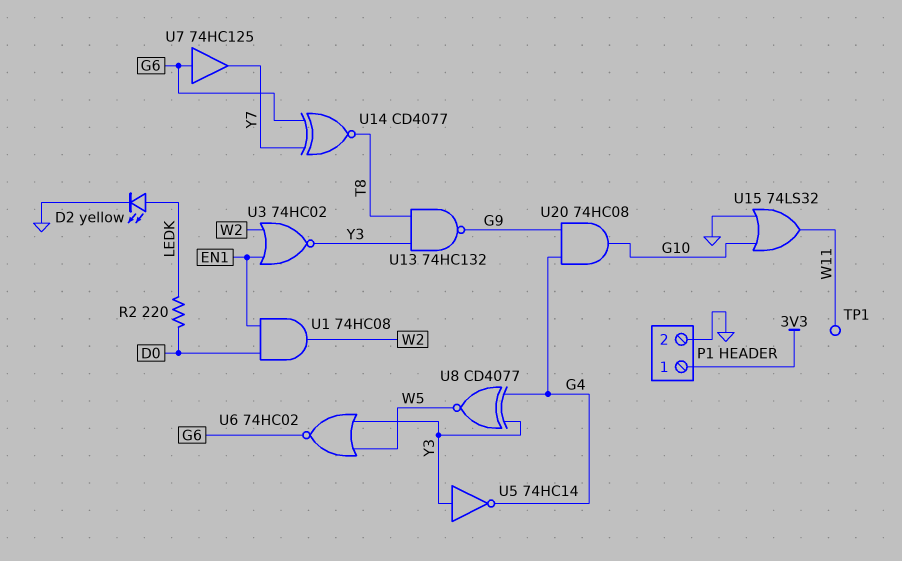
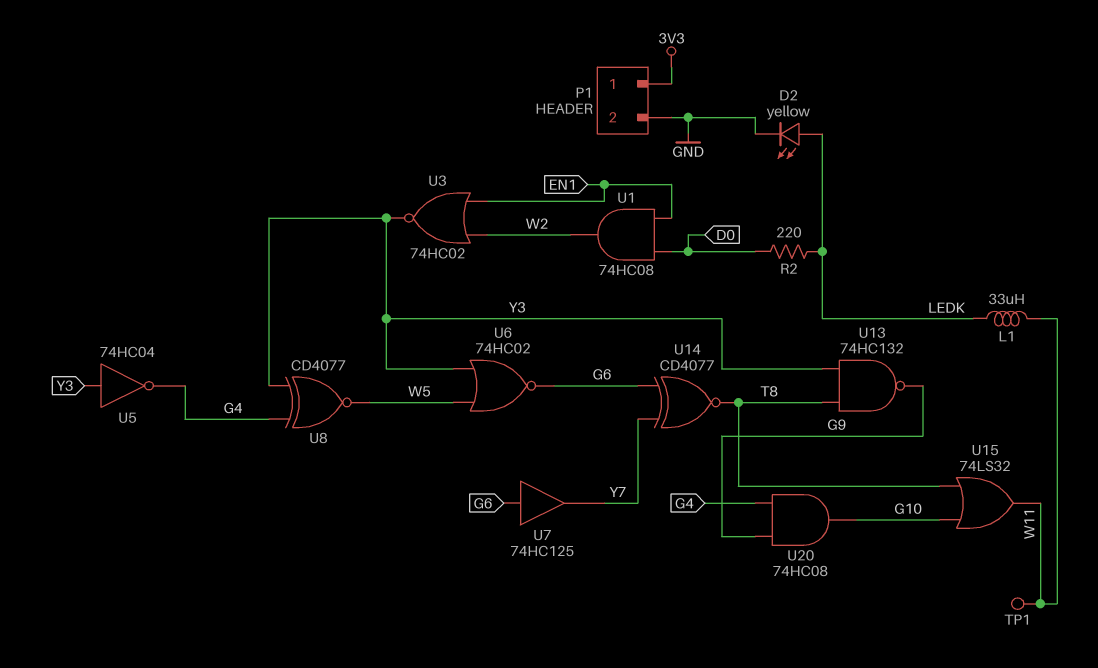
L1: none -> 33uH (LEDK, W11)
U5: NOT 74HC14 (in Y3, out G4) -> NOT 74HC04 (in Y3, out G4)
U15: OR 74LS32 (in G10, in GND, out W11) -> OR 74LS32 (in G10, in T8, out W11)

